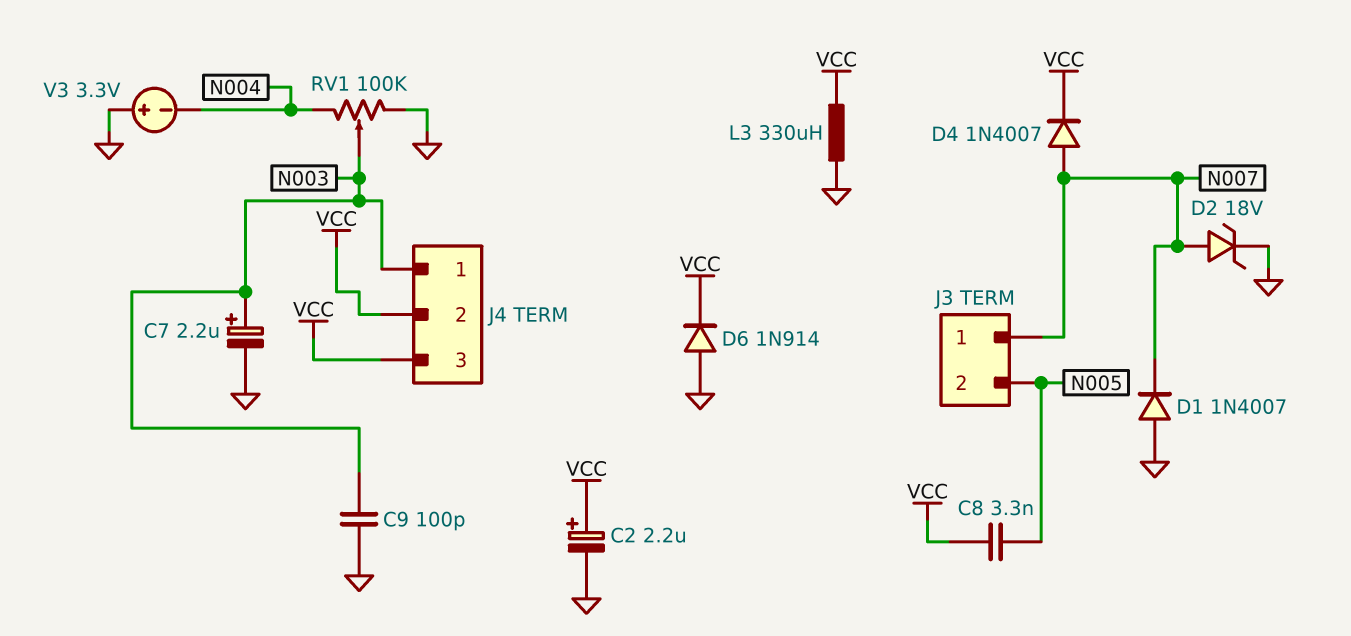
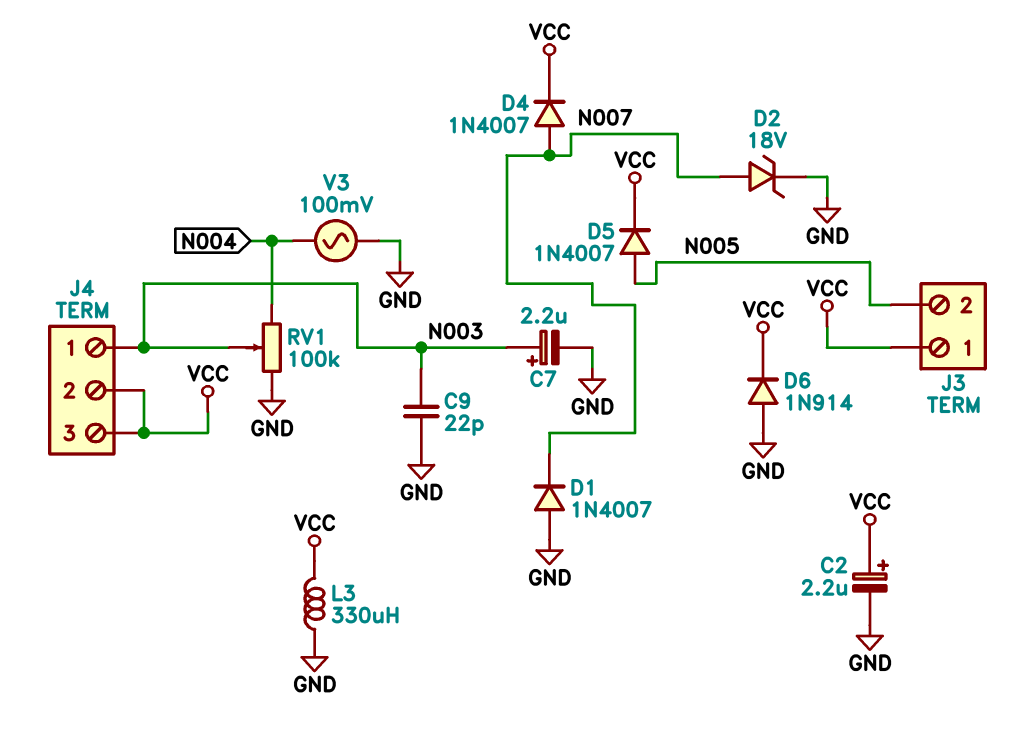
C8: 3.3nF (N005, VCC) -> none
C9: 100pF (GND, N003) -> 22pF (GND, N003)
D5: none -> diode 1N4007 (A N005, K VCC)
J3 pin 1: N007 -> VCC
V3: 3.3V (plus GND, minus N004) -> AC 100mV (GND, N004)

